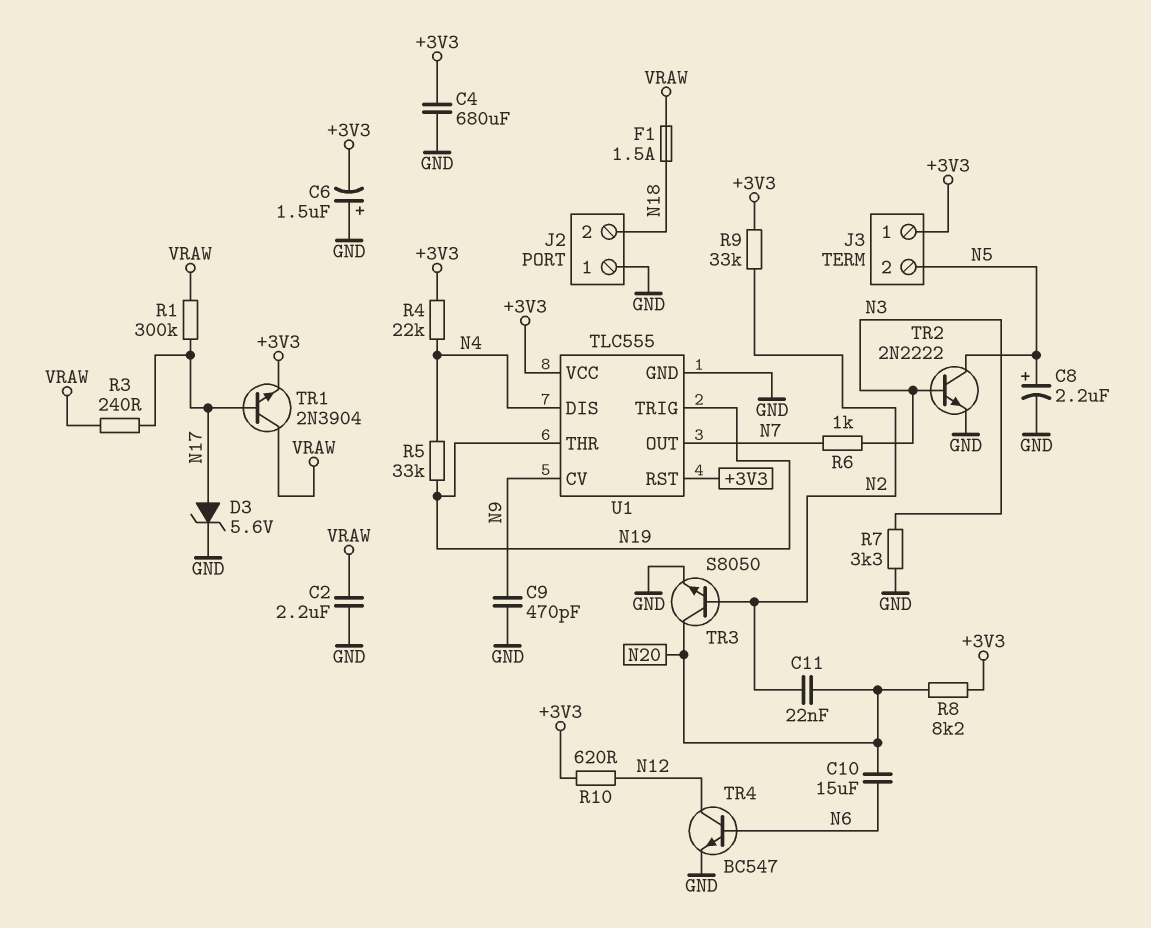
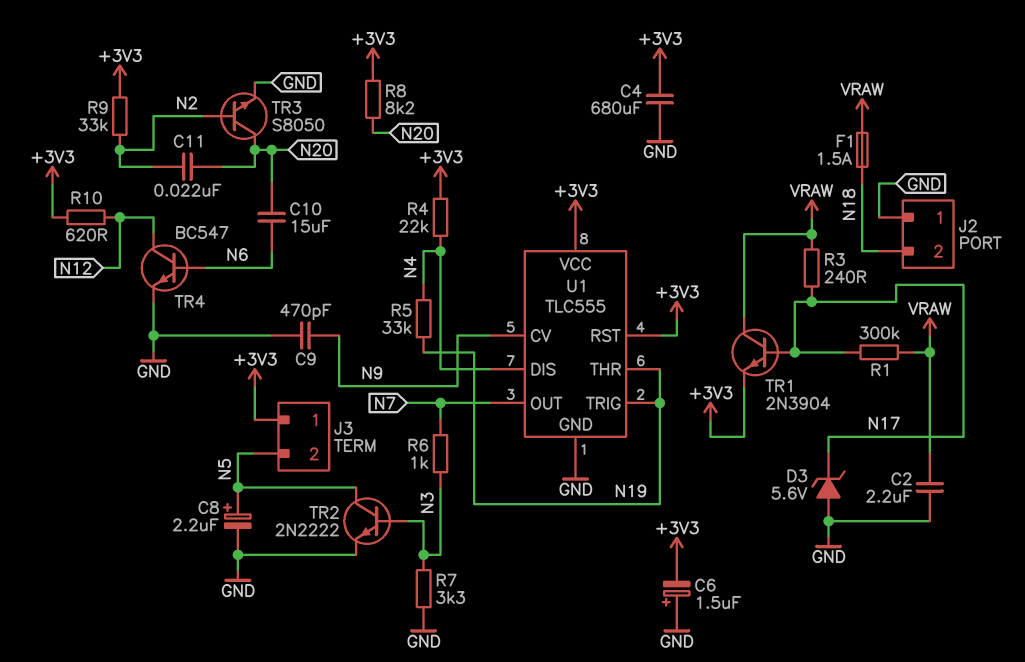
D3: zener 5.6V (A N17, K GND) -> zener 5.6V (A GND, K N17)

